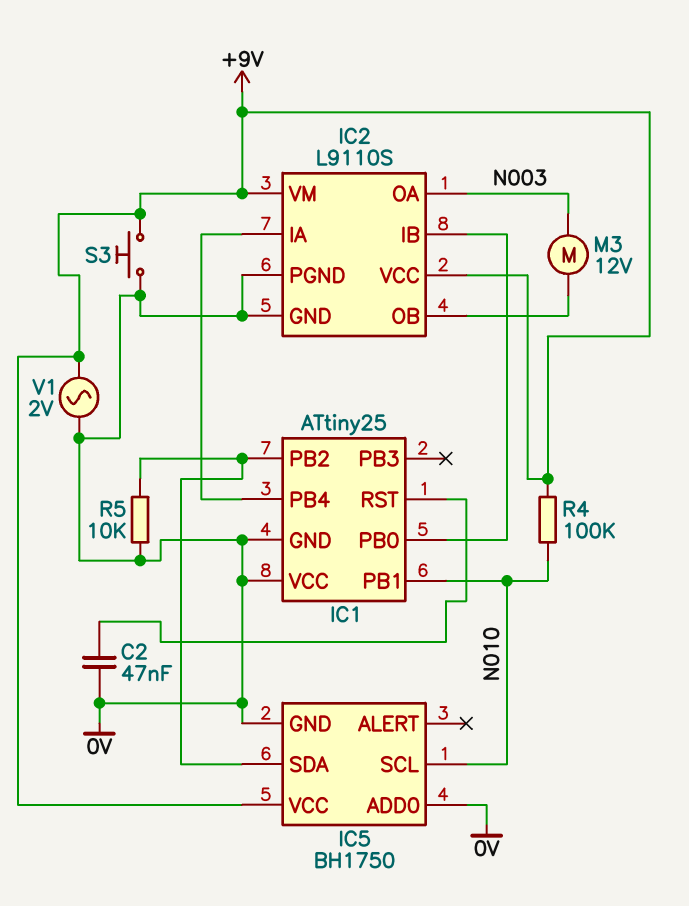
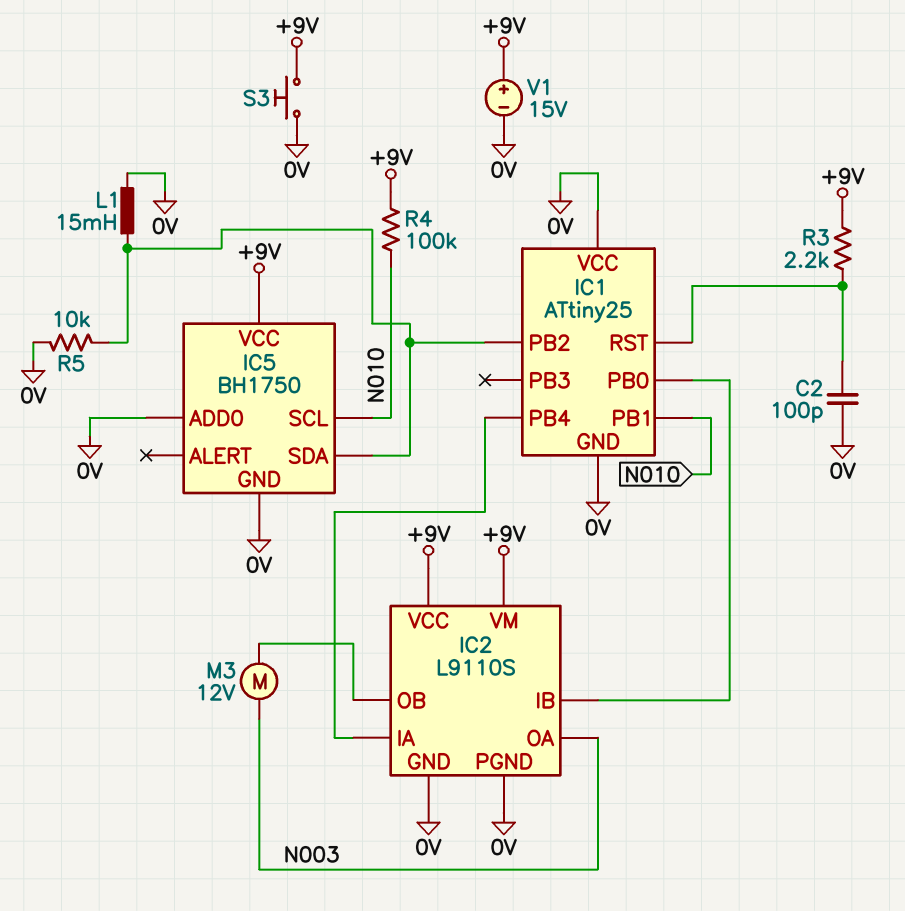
C2: 47nF (0V, IC1/RST) -> 100pF (0V, IC1/RST)
L1: none -> 15mH (0V, IC1/PB2)
R3: none -> 2.2k (+9V, IC1/RST)
V1: AC 2V (+9V, 0V) -> 15V (plus +9V, minus 0V)

